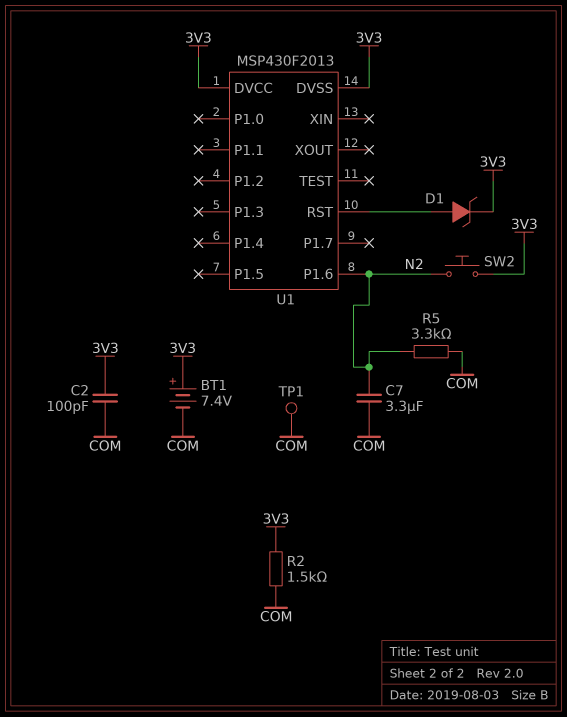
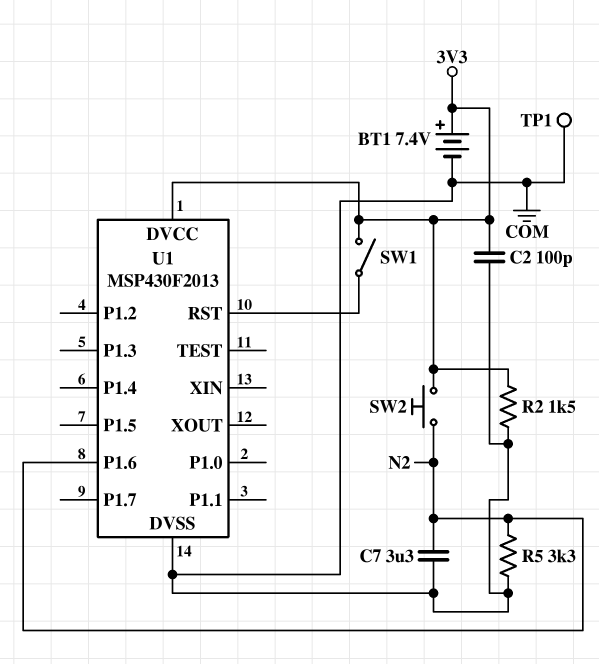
D1: zener (A U1/RST, K 3V3) -> none
SW1: none -> switch (3V3, U1/RST)
U1 pin DVSS: 3V3 -> COM

